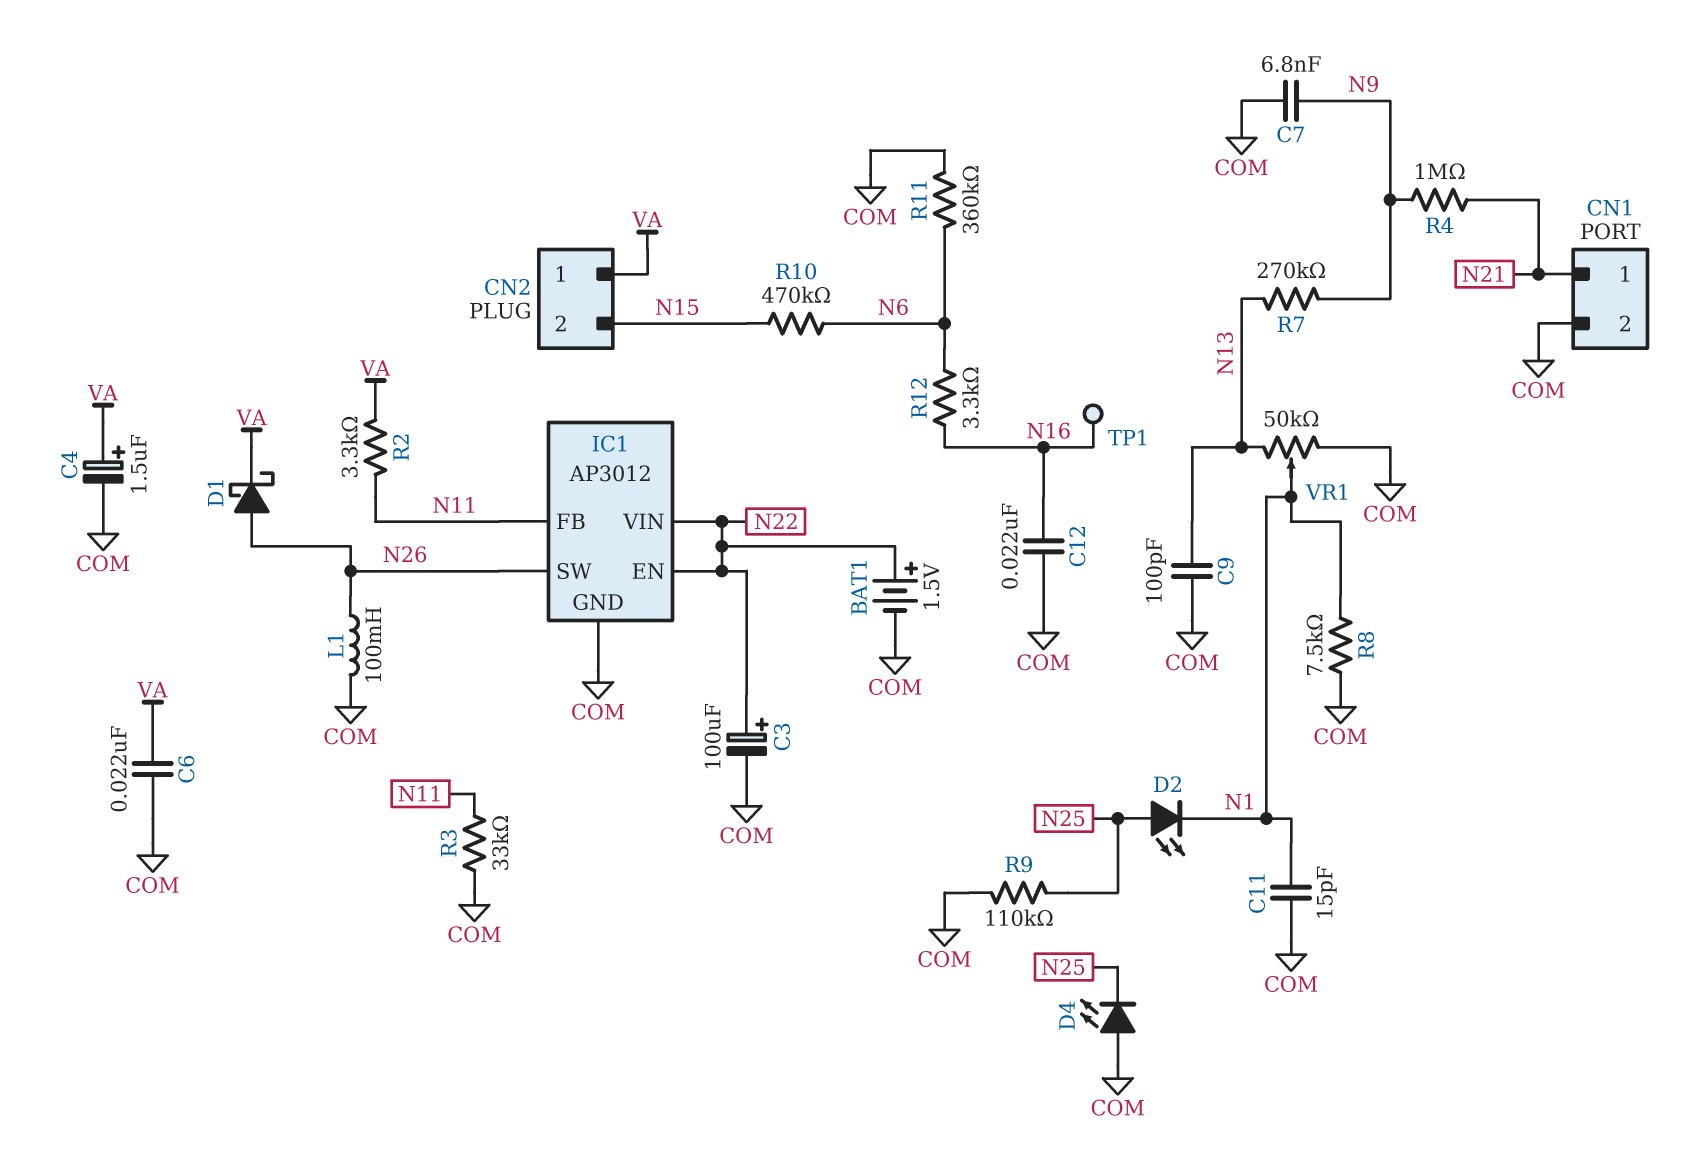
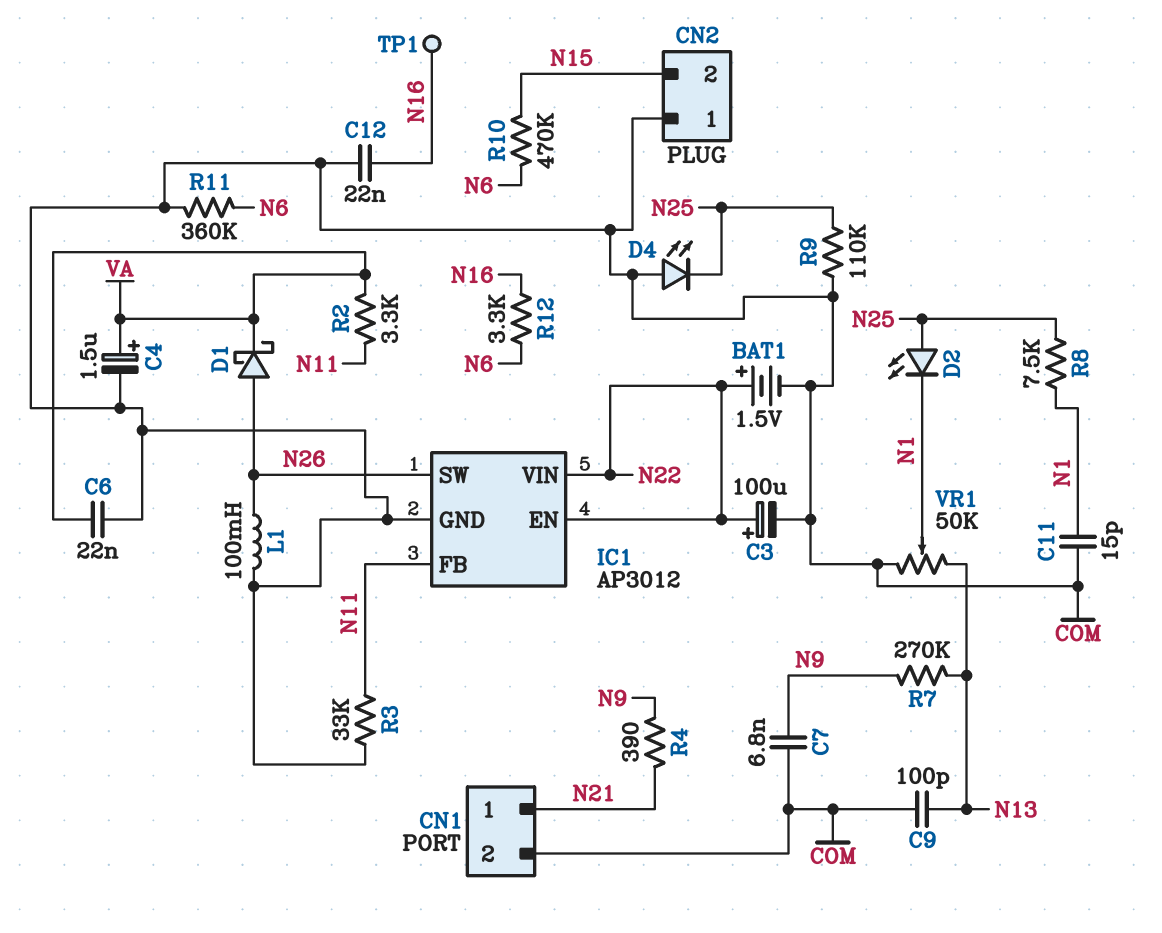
CN2 pin 1: VA -> COM
R4: 1M (N9, N21) -> 390 (N9, N21)
R8: 7.5k (COM, N1) -> 7.5k (N1, N25)

